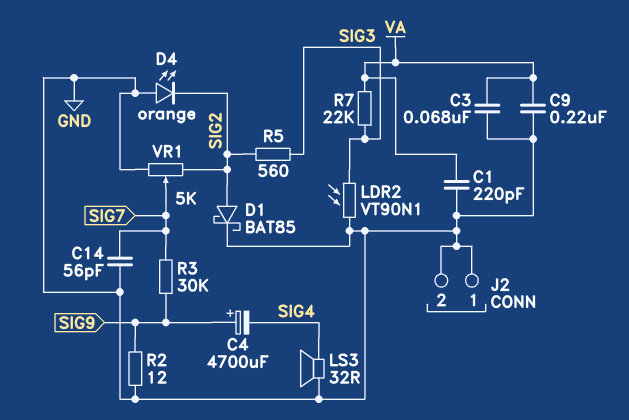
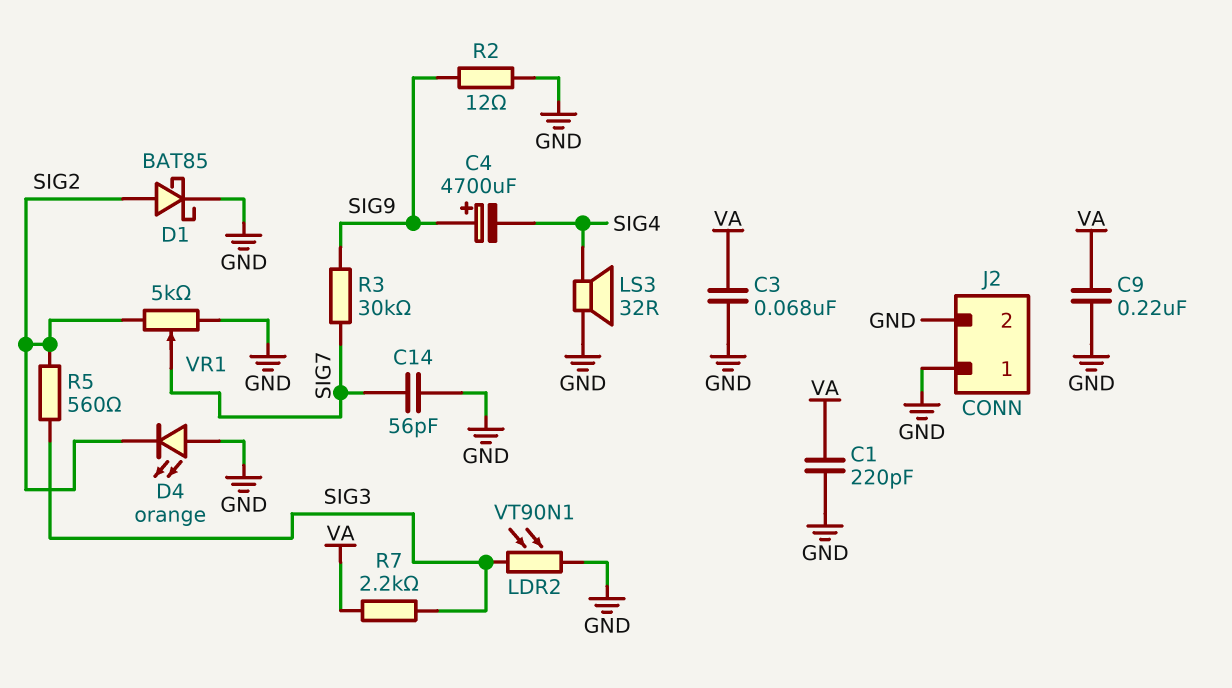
R7: 22k (SIG3, VA) -> 2.2k (SIG3, VA)

